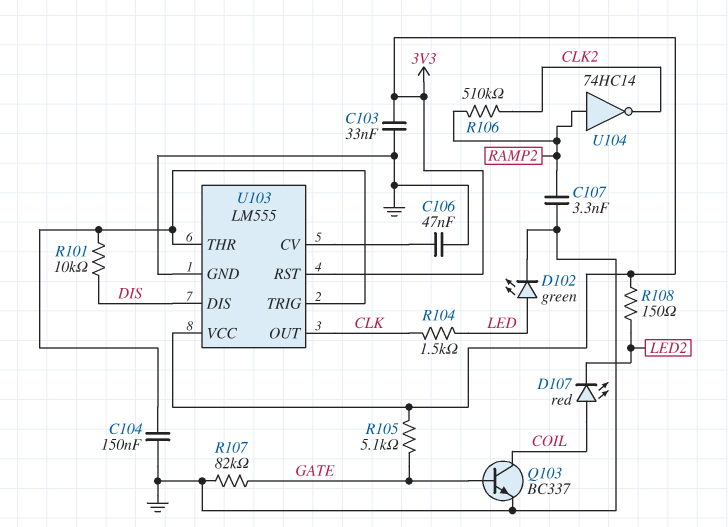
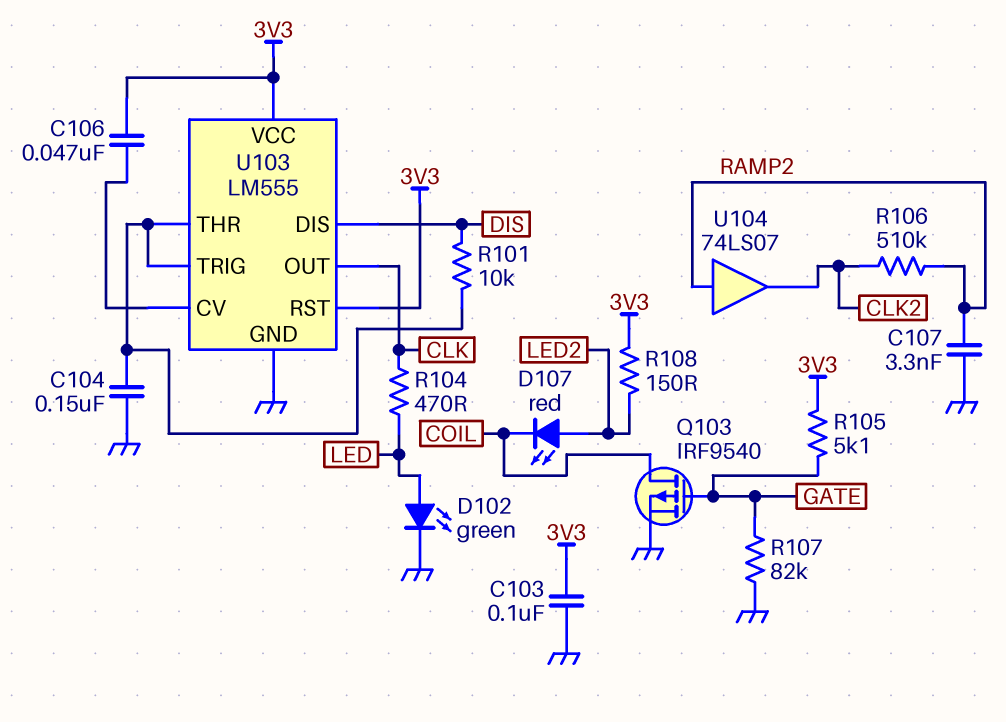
C103: 33nF (3V3, GND) -> 100nF (3V3, GND)
C106: 47nF (GND, U103/CV) -> 47nF (3V3, U103/CV)
D107: LED red (A COIL, K LED2) -> LED red (A LED2, K COIL)
Q103: NPN BC337 (B GATE, C COIL, E GND) -> PMOS IRF9540 (G GATE, D COIL, S GND)
R104: 1.5k (CLK, LED) -> 470 (CLK, LED)
U104: NOT 74HC14 (in RAMP2, out CLK2) -> buffer 74LS07 (in RAMP2, out CLK2)

